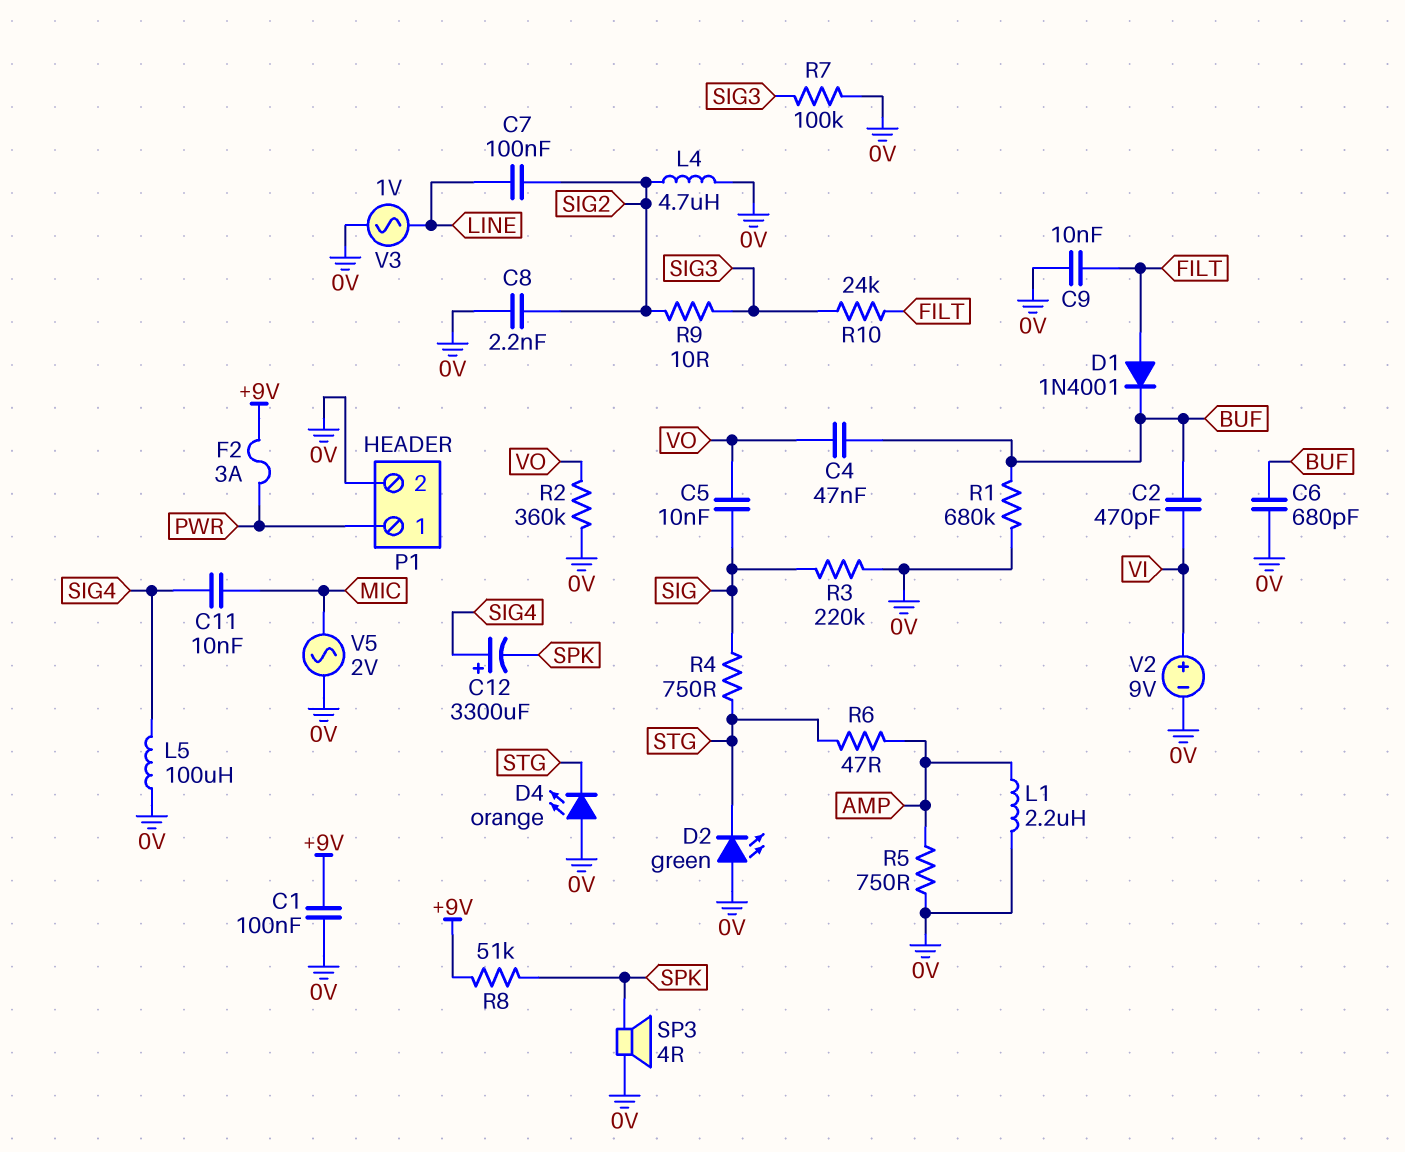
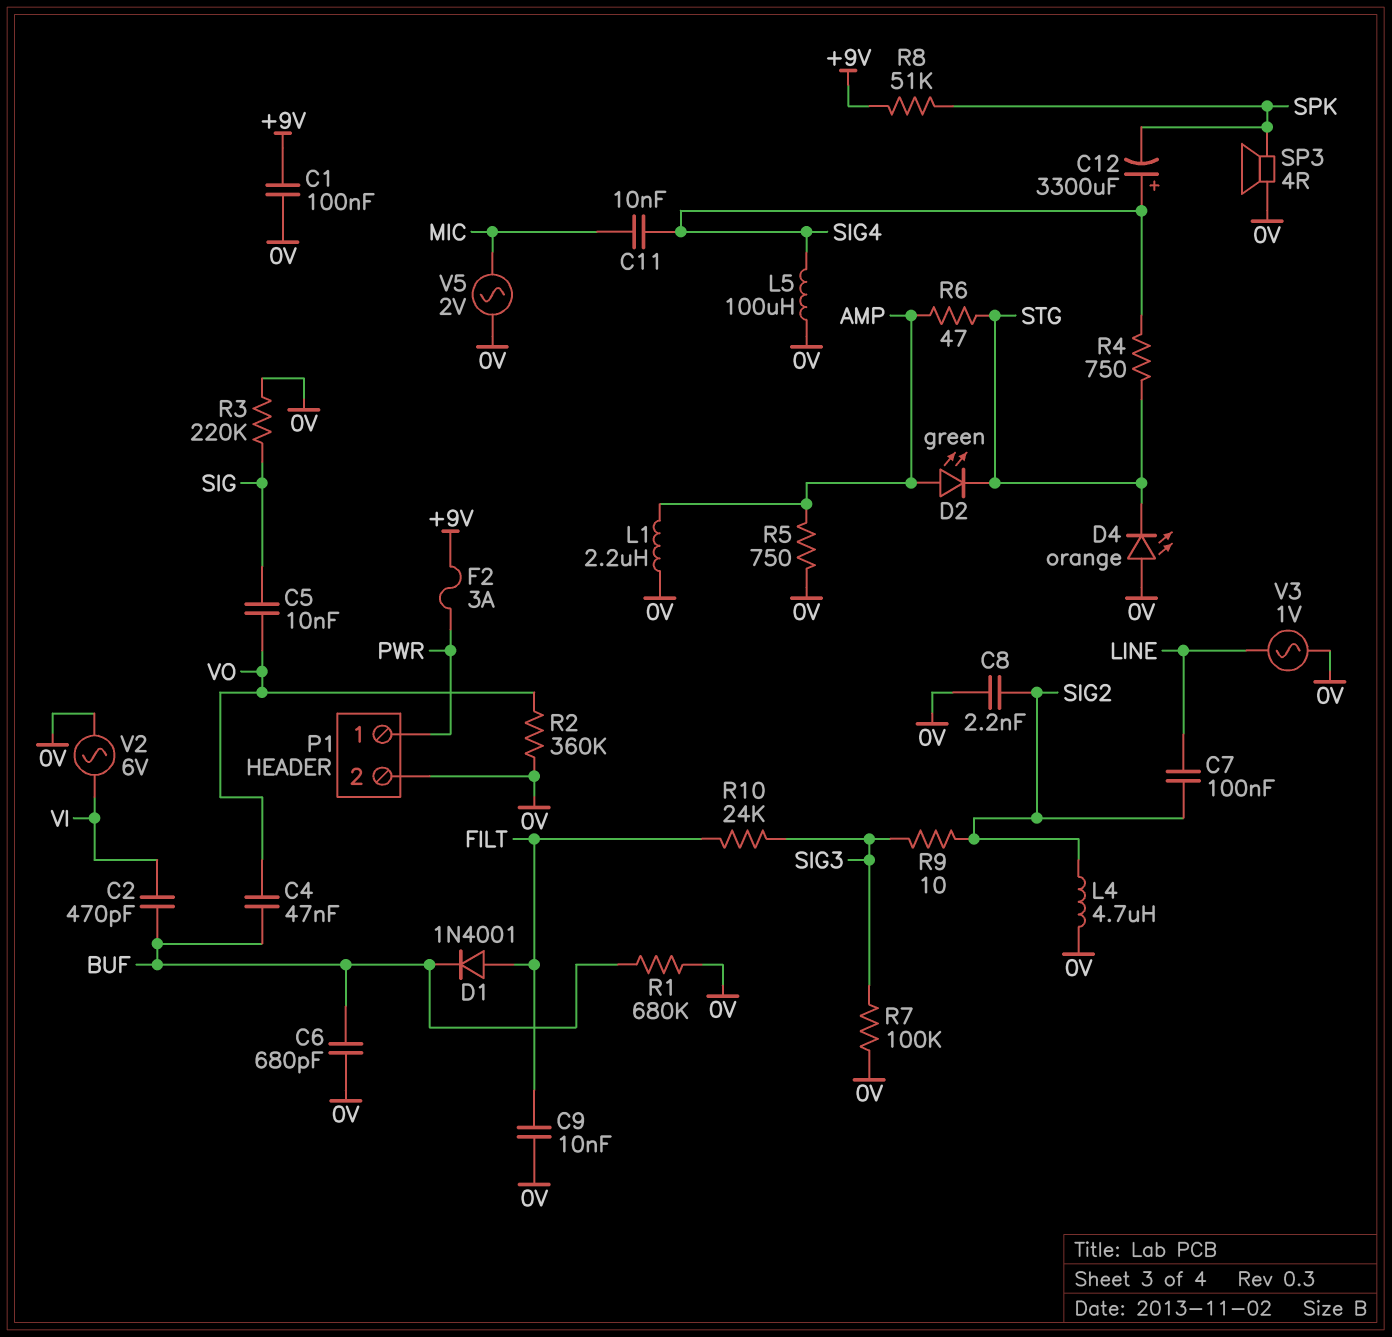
D2: LED green (A 0V, K STG) -> LED green (A AMP, K STG)
R4: 750 (SIG, STG) -> 750 (SIG4, STG)
V2: 9V (plus VI, minus 0V) -> AC 6V (0V, VI)

